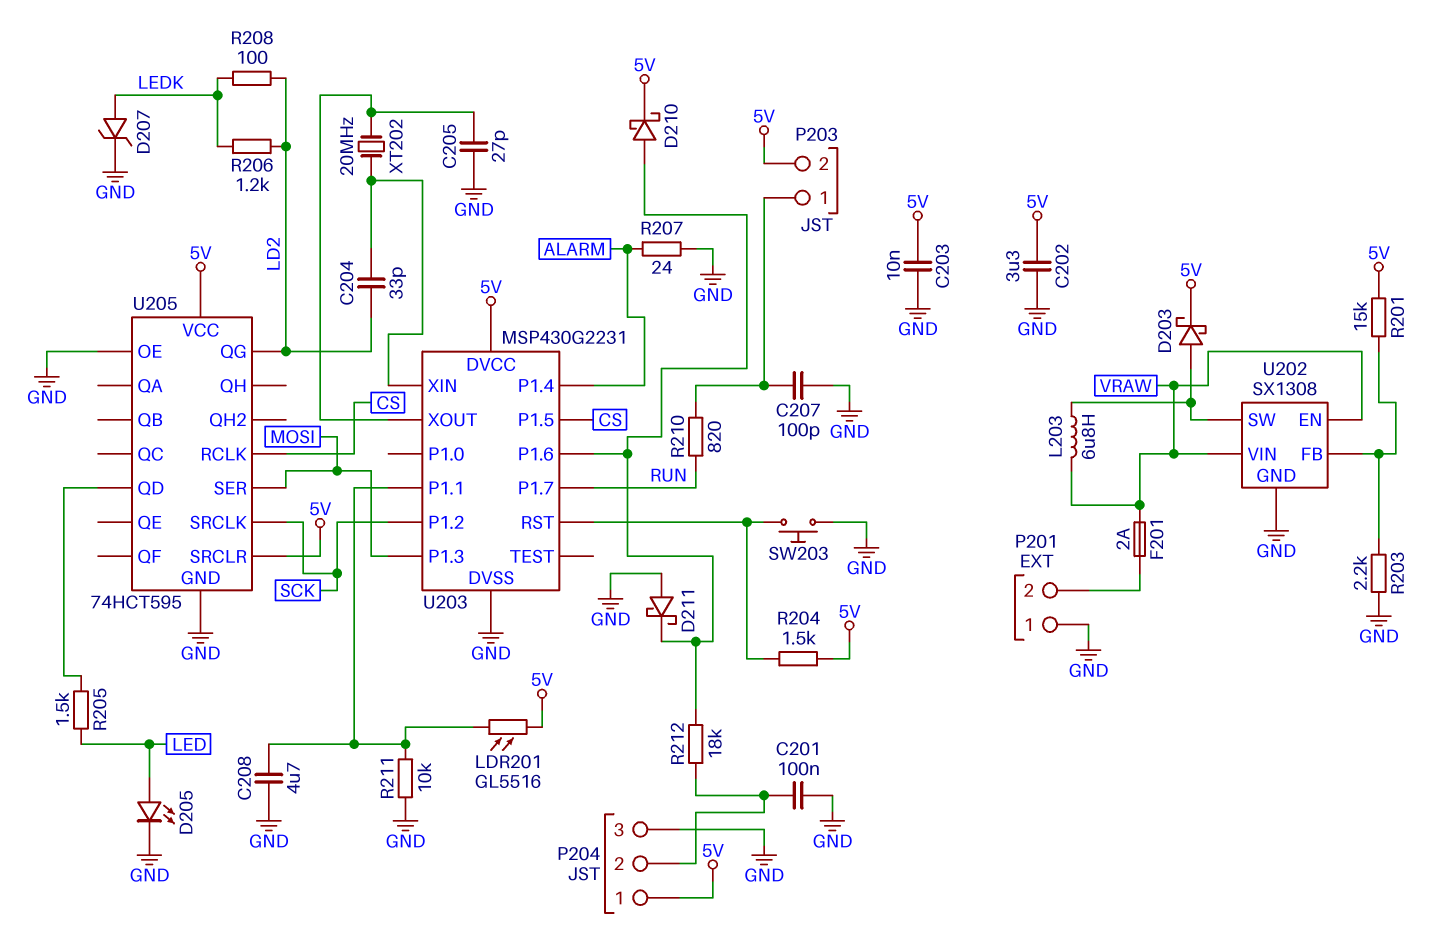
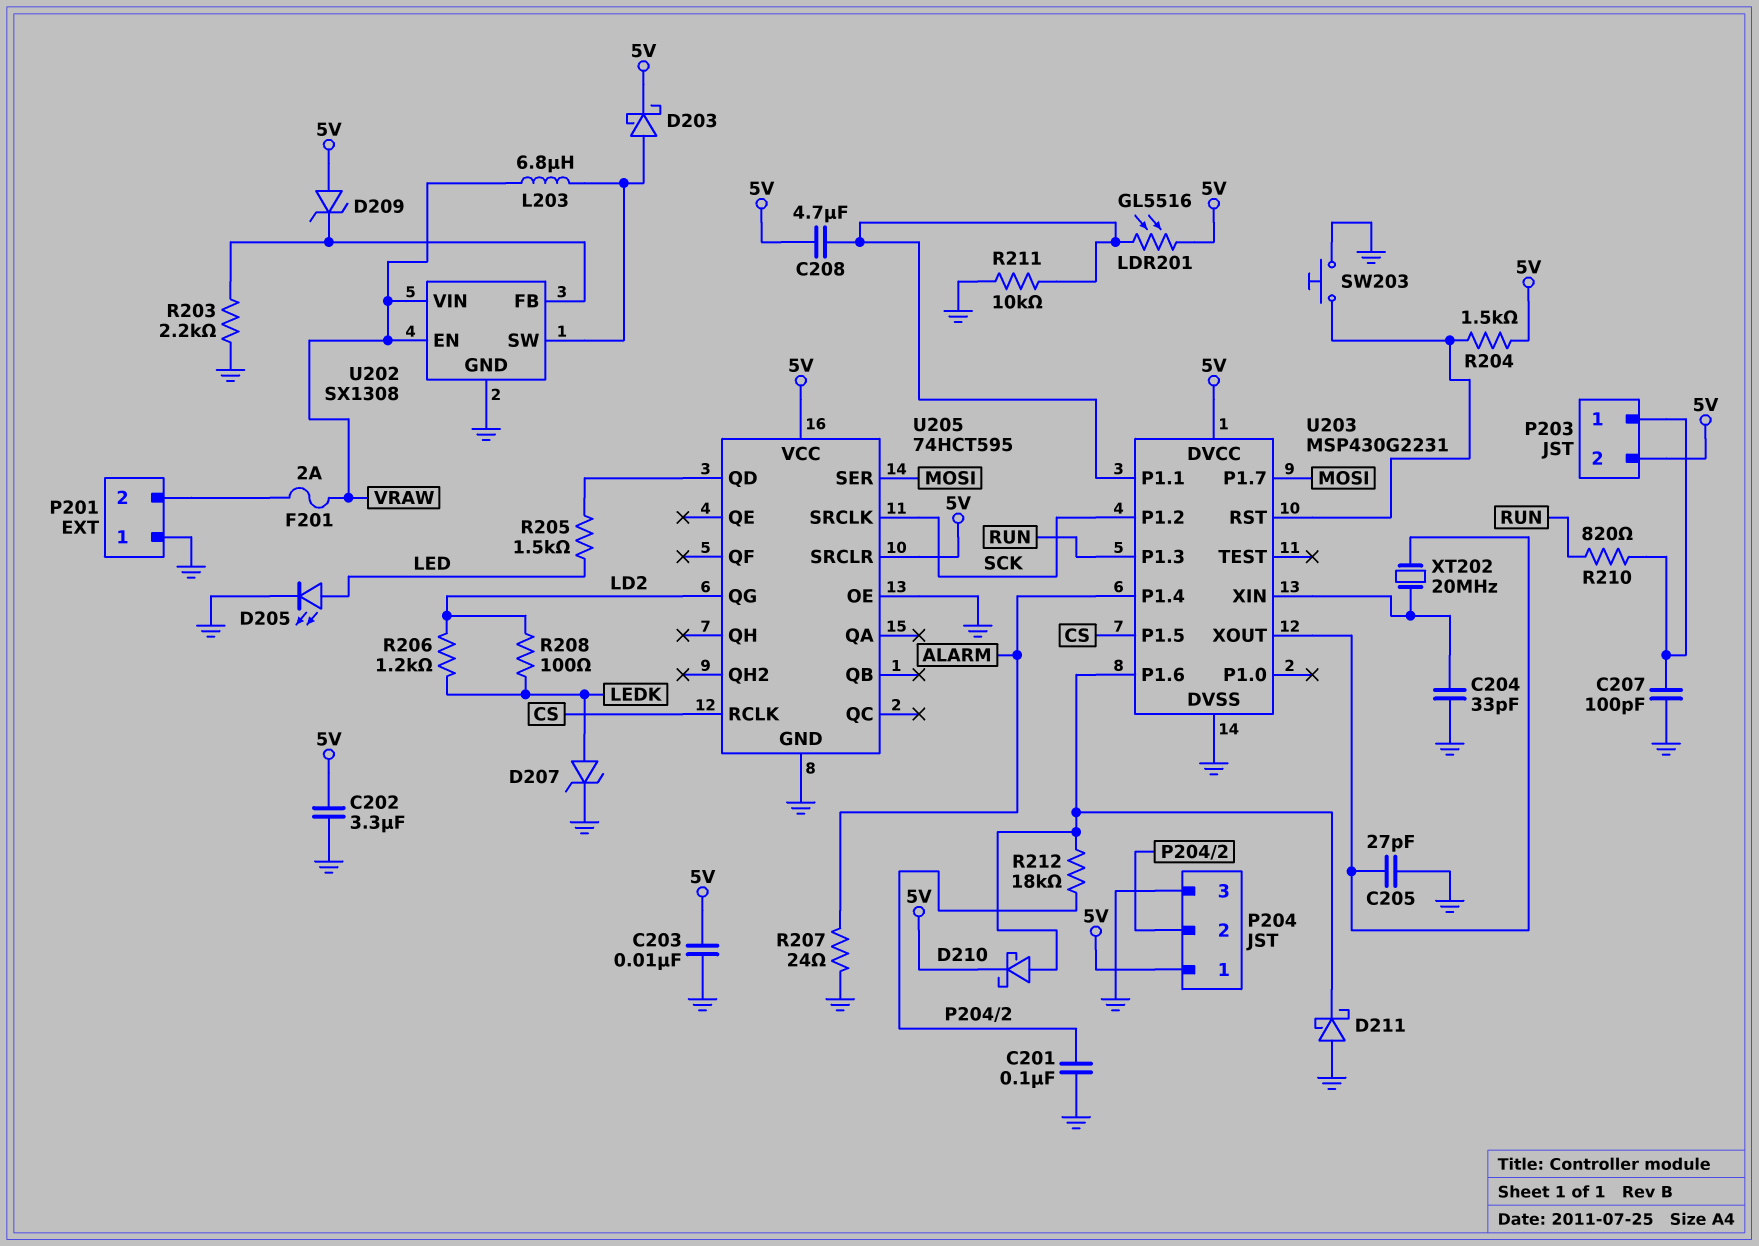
C204: 33pF (LD2, U203/XIN) -> 33pF (GND, U203/XIN)
C208: 4.7uF (GND, U203/P1.1) -> 4.7uF (5V, U203/P1.1)
D209: none -> zener (A 5V, K U202/FB)
R201: 15k (5V, U202/FB) -> none
U203 pin P1.3: MOSI -> RUN
U203 pin P1.7: RUN -> MOSI

